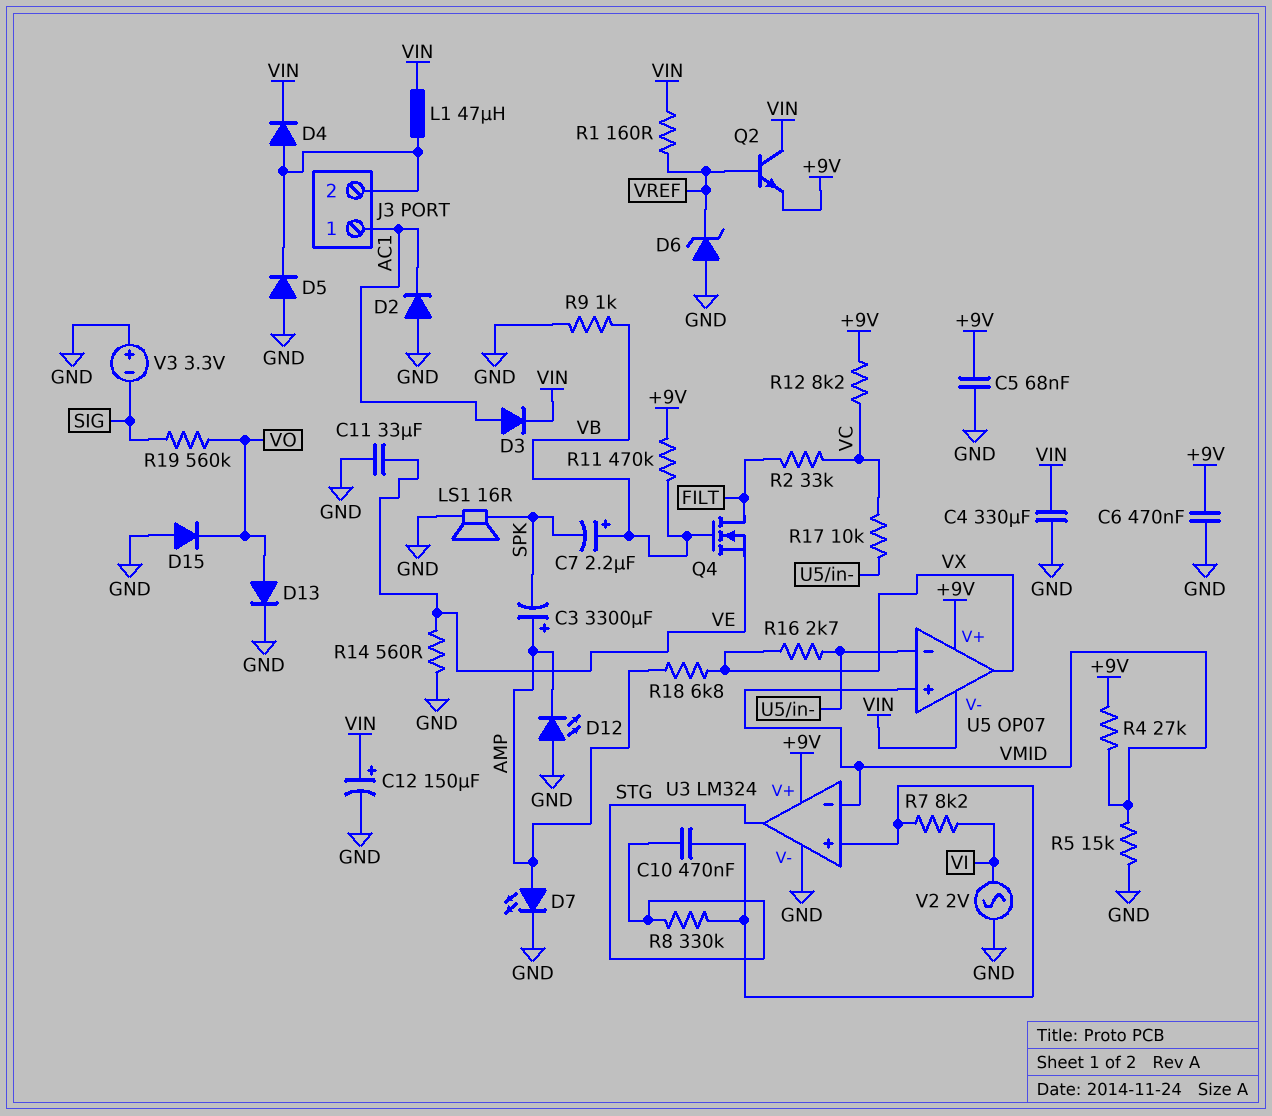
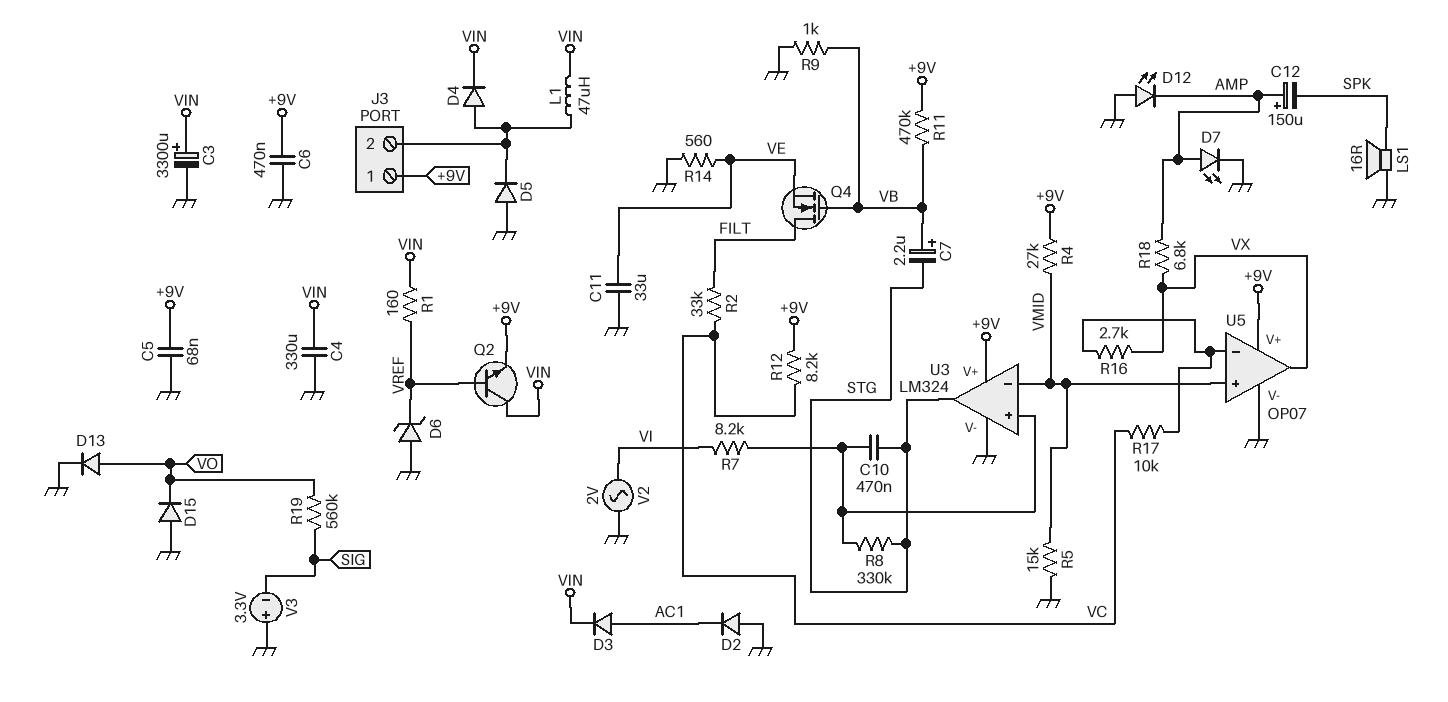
C3: 3300uF (plus AMP, minus SPK) -> 3300uF (plus VIN, minus GND)
C7: 2.2uF (plus VB, minus SPK) -> 2.2uF (plus VB, minus STG)
C12: 150uF (plus VIN, minus GND) -> 150uF (plus AMP, minus SPK)
J3 pin 1: AC1 -> +9V
U5 pin V-: VIN -> GND

